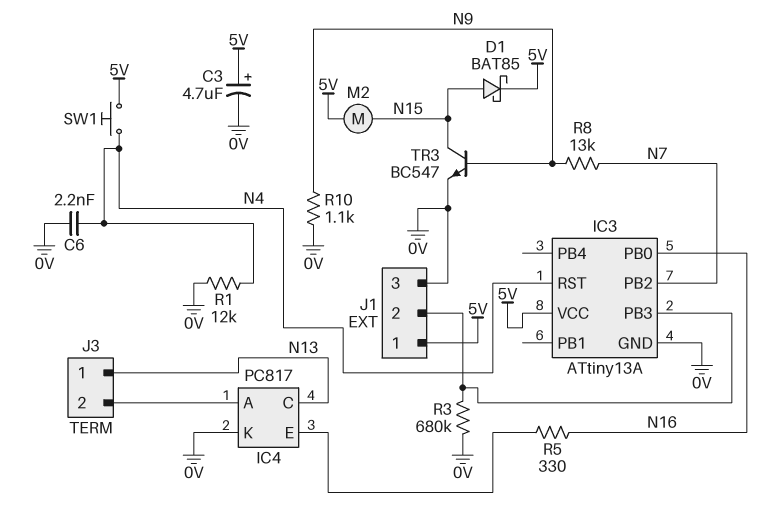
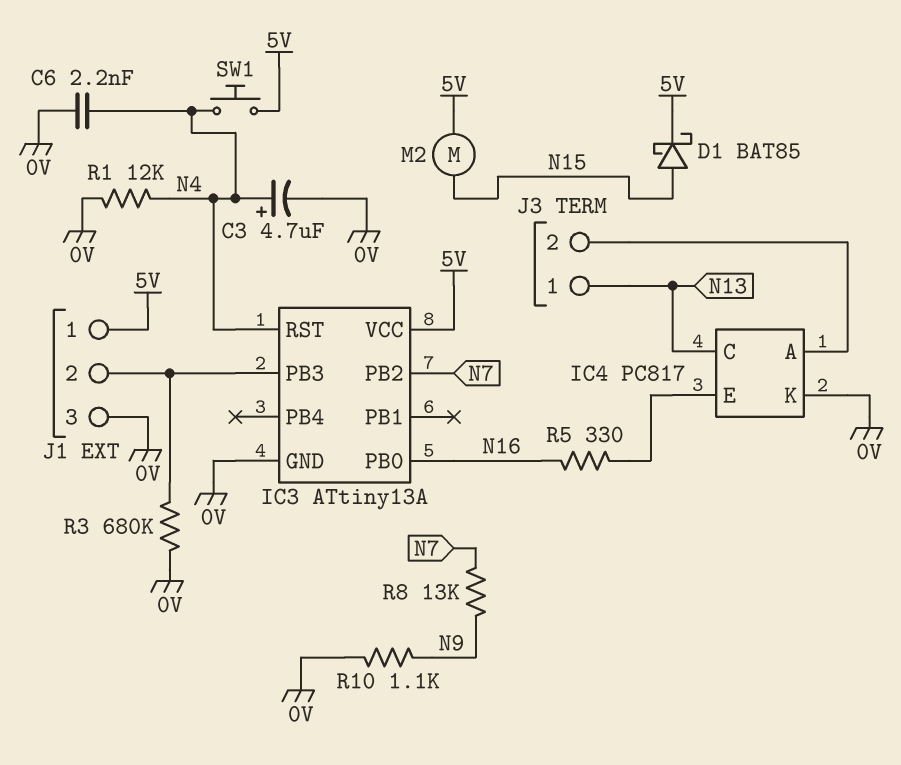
C3: 4.7uF (plus 5V, minus 0V) -> 4.7uF (plus N4, minus 0V)
TR3: NPN BC547 (B N9, C N15, E 0V) -> none

